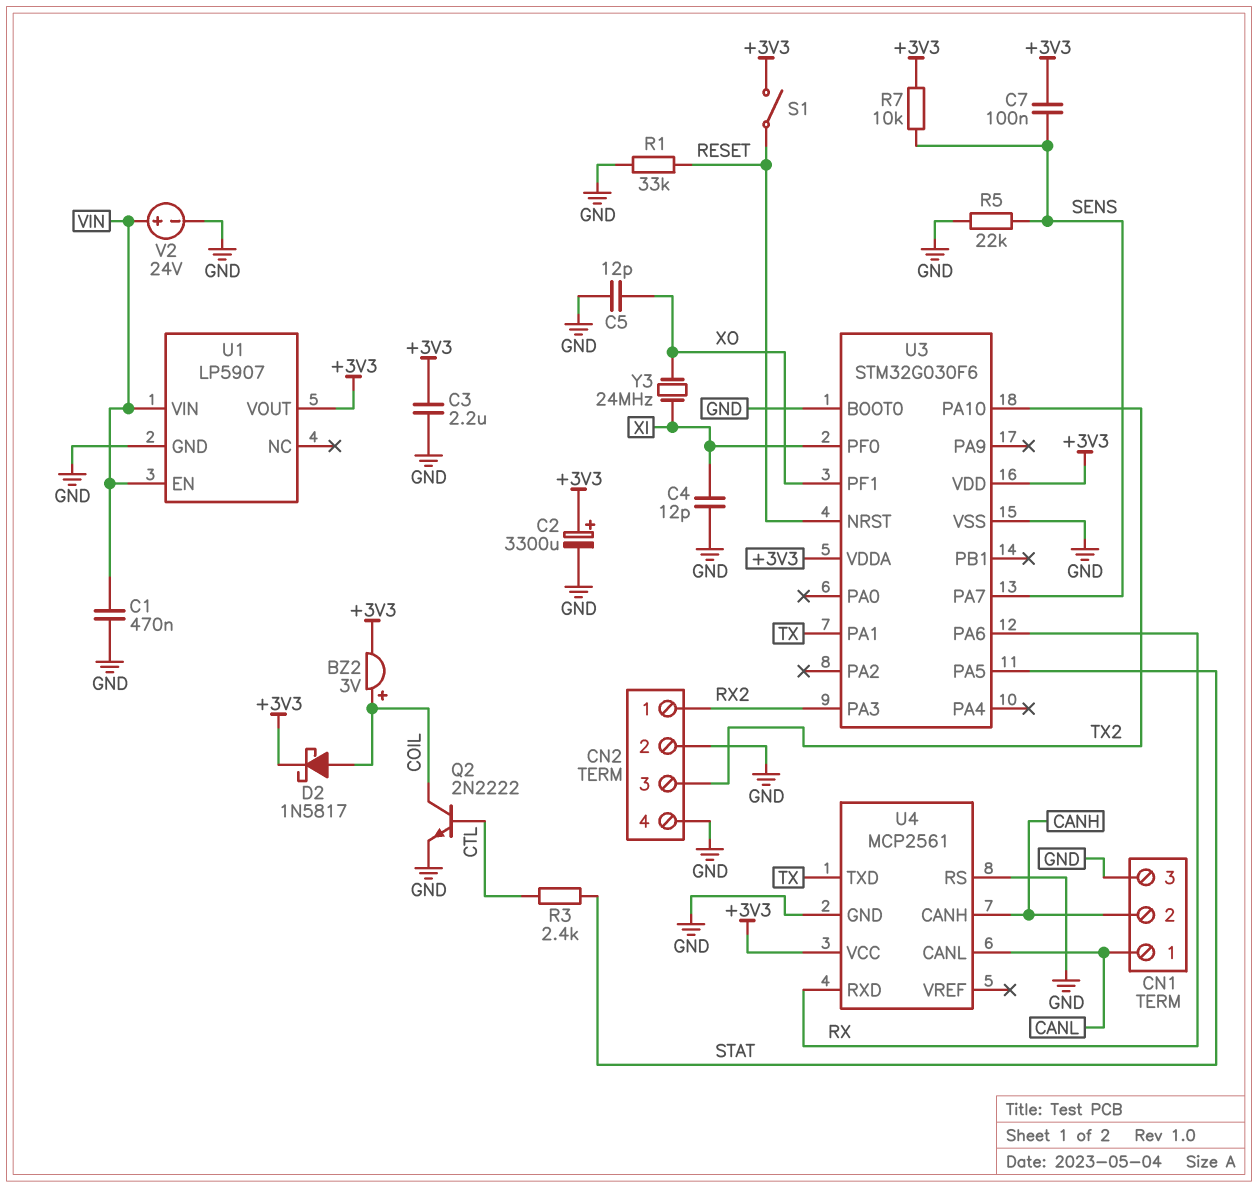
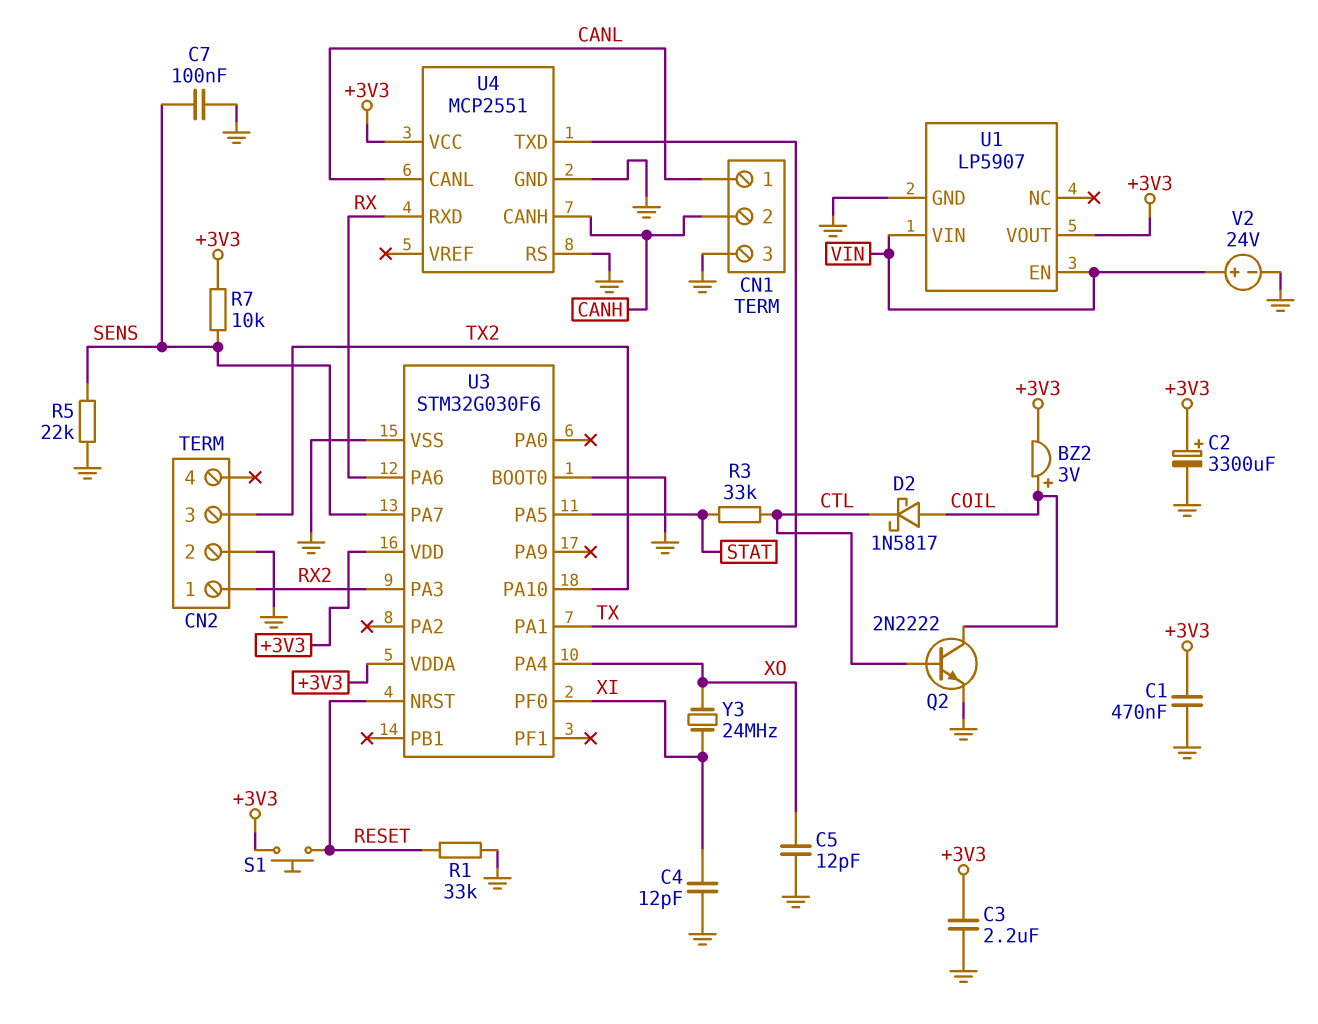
C1: 470nF (GND, VIN) -> 470nF (+3V3, GND)
C7: 100nF (+3V3, SENS) -> 100nF (GND, SENS)
CN2 pin 4: GND -> none
D2: schottky 1N5817 (A COIL, K +3V3) -> schottky 1N5817 (A COIL, K CTL)
R3: 2.4k (CTL, STAT) -> 33k (CTL, STAT)
S1: switch (+3V3, RESET) -> button (+3V3, RESET)
U3 pin PA4: none -> XO
U3 pin PF1: XO -> none
U4: MCP2561 -> MCP2551

